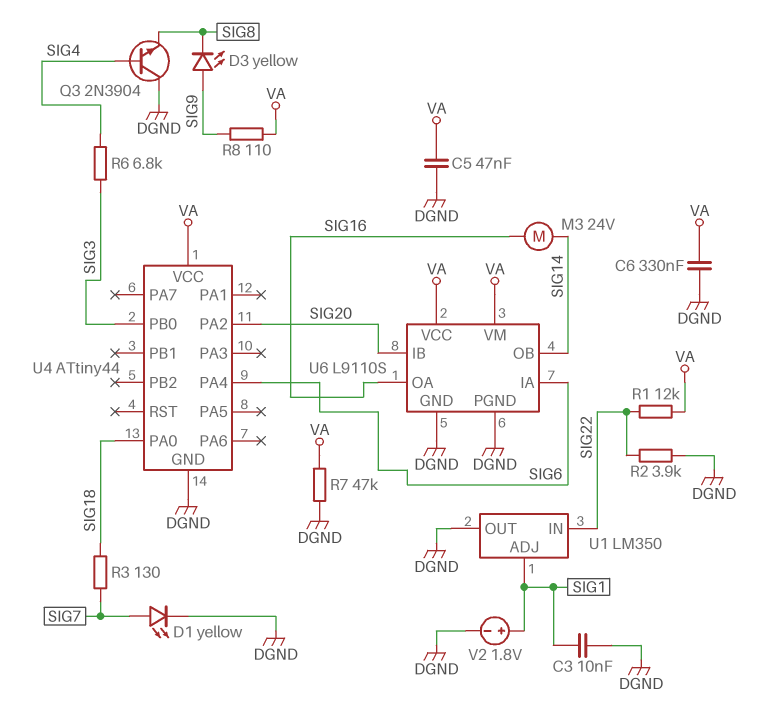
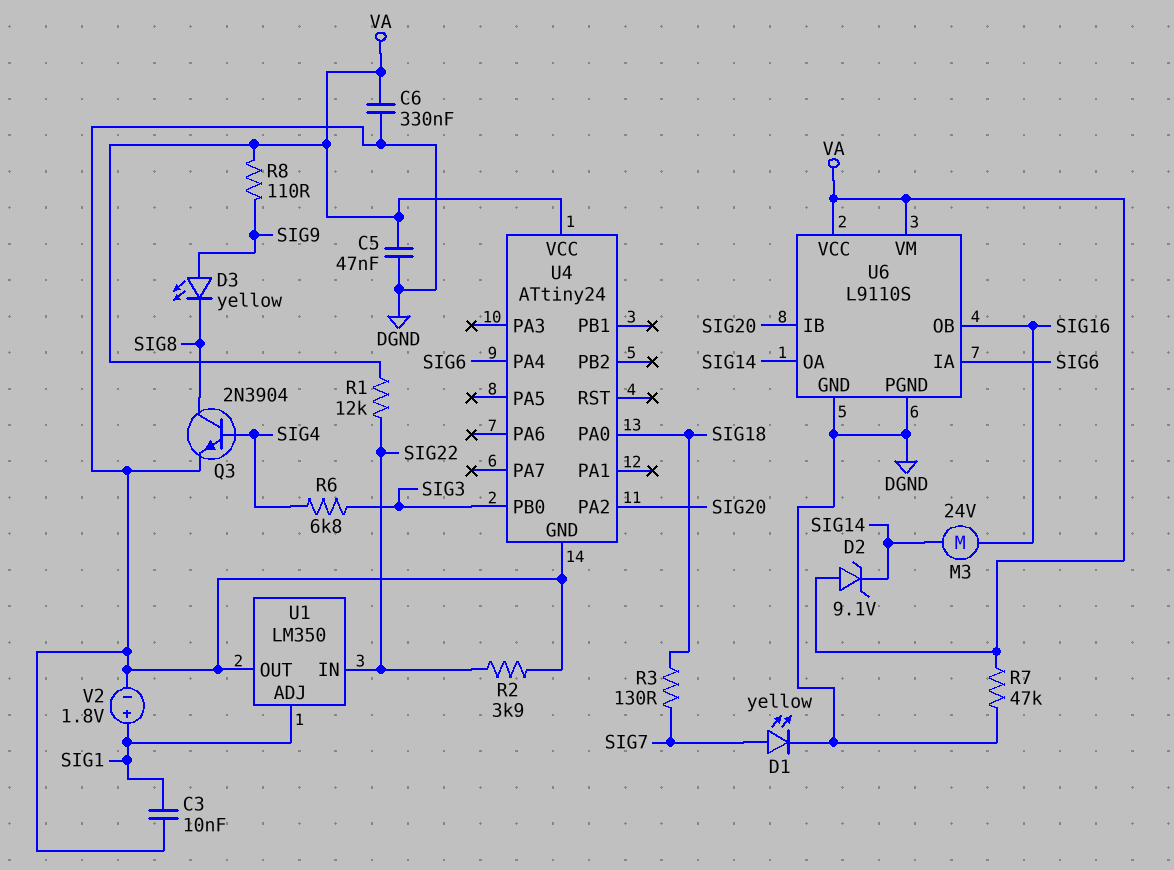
D2: none -> zener 9.1V (A VA, K SIG14)
Q3: NPN 2N3904 (B SIG4, C DGND, E SIG8) -> NPN 2N3904 (B SIG4, C SIG8, E DGND)
U4: ATtiny44 -> ATtiny24
U6 pin OA: SIG16 -> SIG14
U6 pin OB: SIG14 -> SIG16

